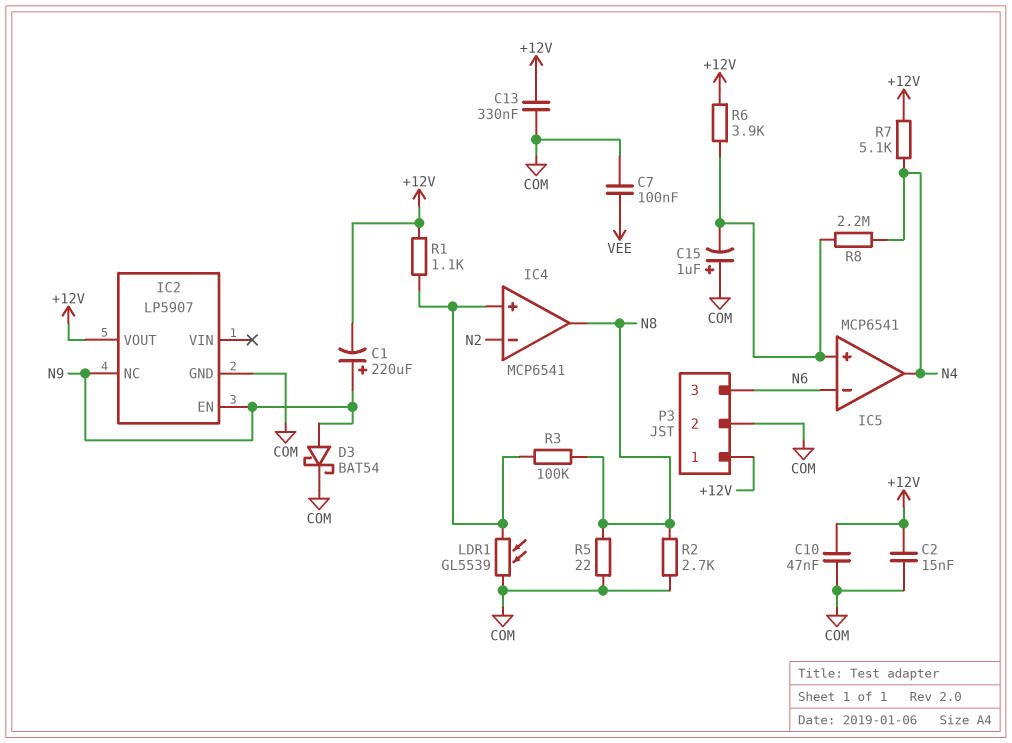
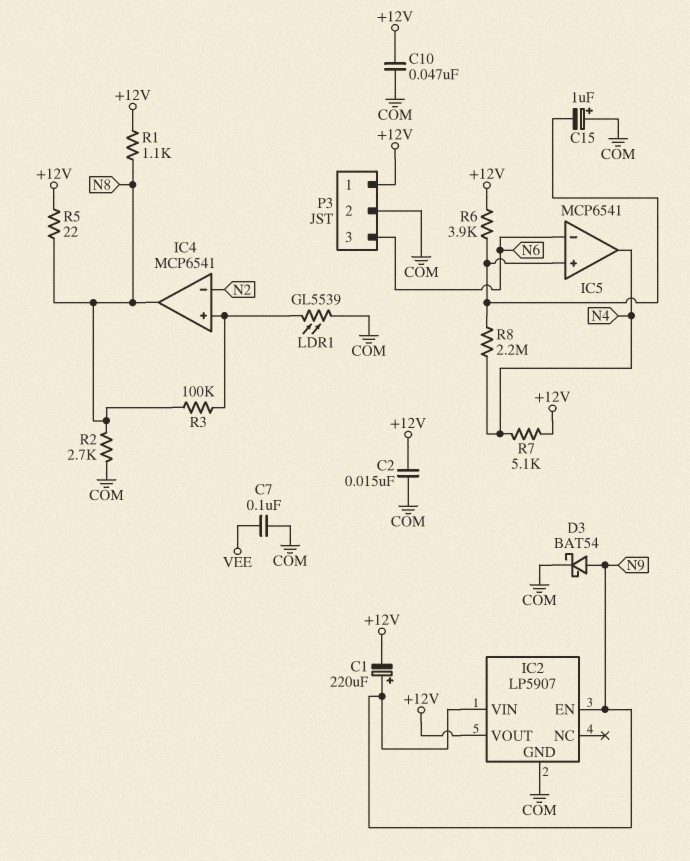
C13: 330nF (+12V, COM) -> none
IC2 pin NC: N9 -> none
IC2 pin VIN: none -> N9
R1: 1.1k (+12V, IC4/in+) -> 1.1k (+12V, N8)
R5: 22 (COM, N8) -> 22 (+12V, N8)

